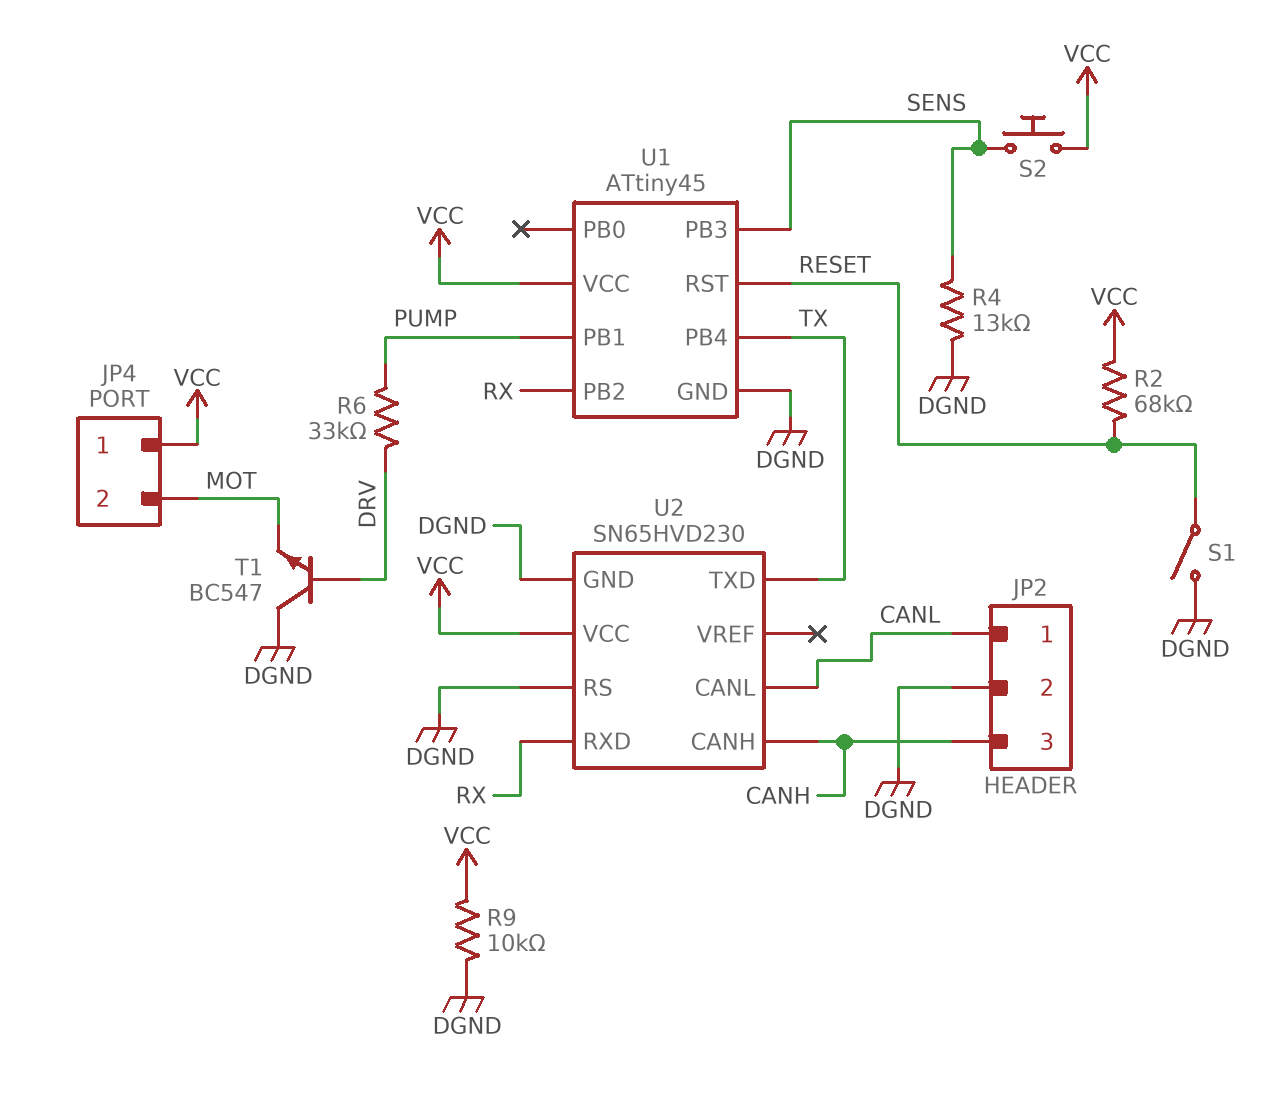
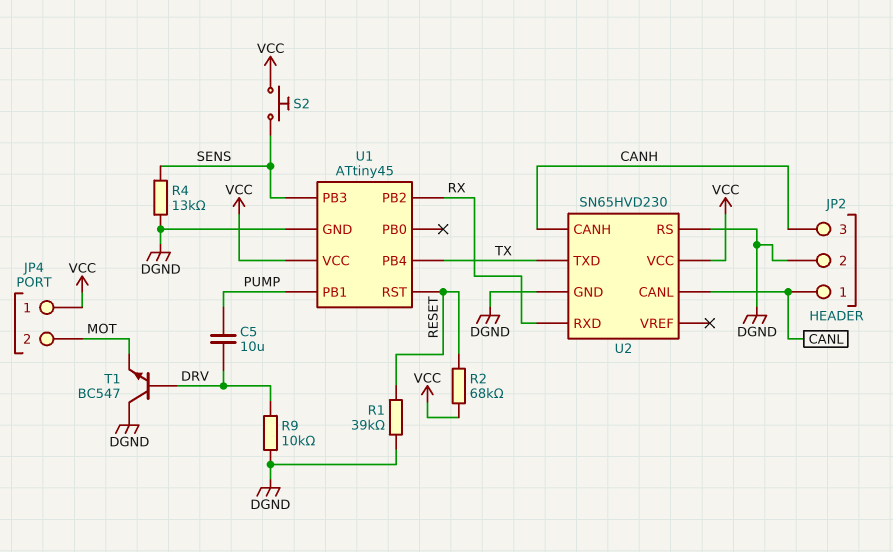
C5: none -> 10uF (DRV, PUMP)
R1: none -> 39k (DGND, RESET)
R6: 33k (DRV, PUMP) -> none
R9: 10k (DGND, VCC) -> 10k (DGND, DRV)
S1: switch (DGND, RESET) -> none

